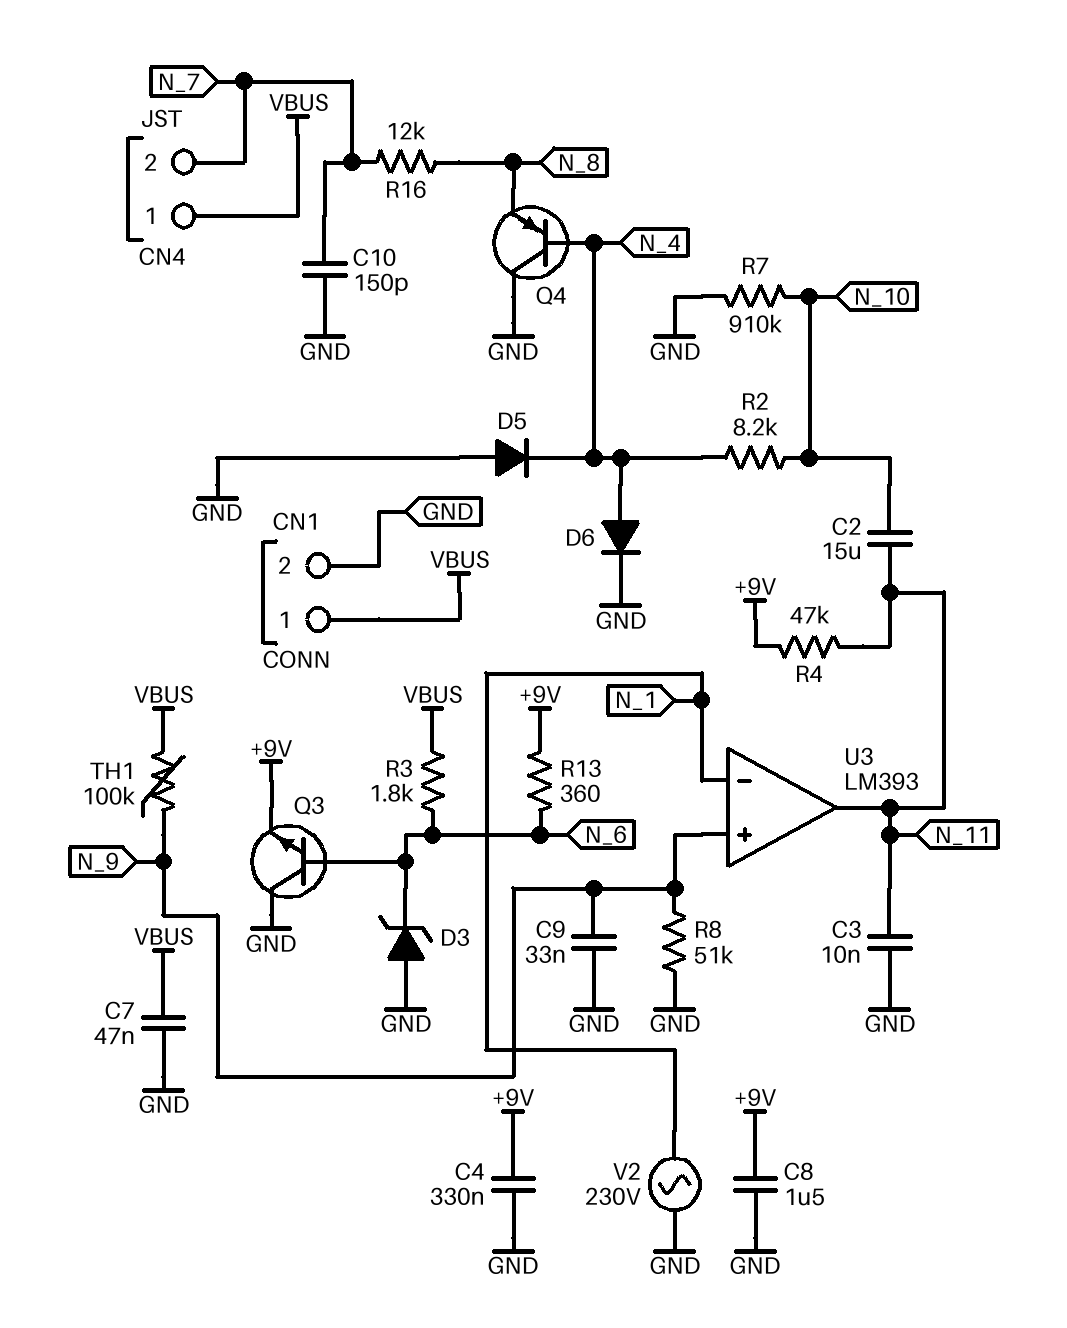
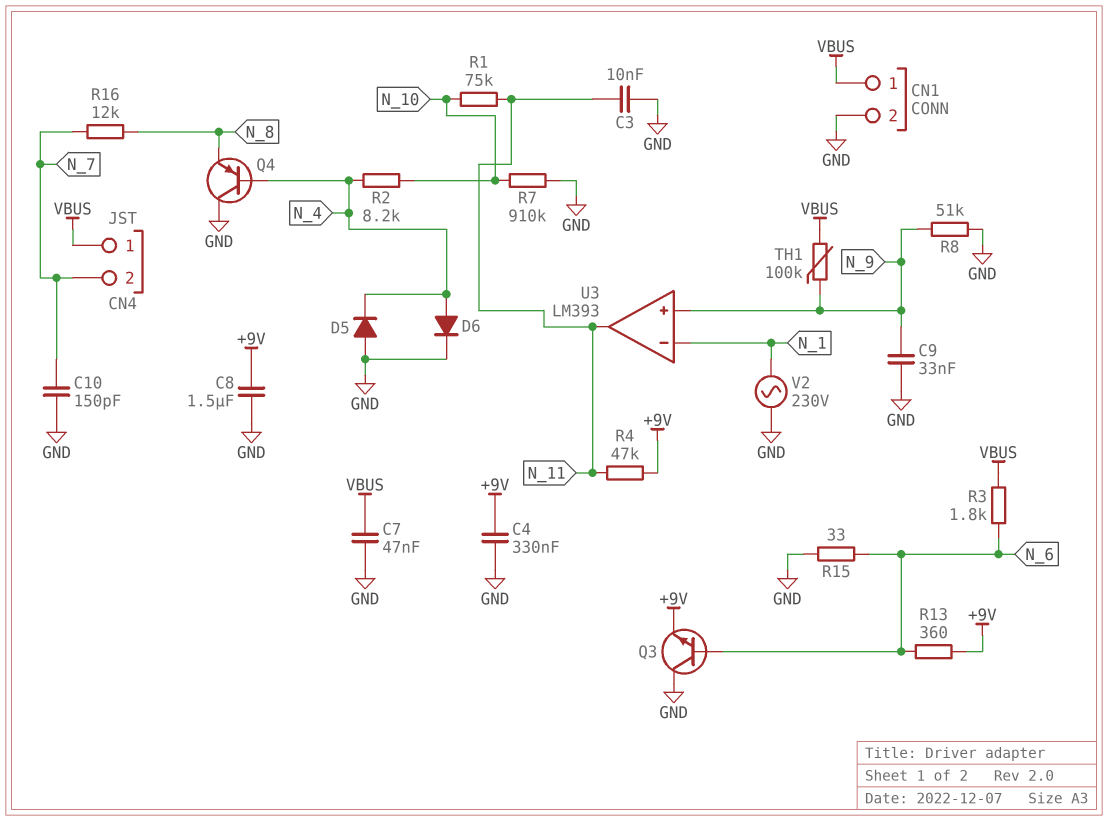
C2: 15uF (N_10, N_11) -> none
D3: zener (A GND, K N_6) -> none
R1: none -> 75k (N_10, N_11)
R15: none -> 33 (GND, N_6)

